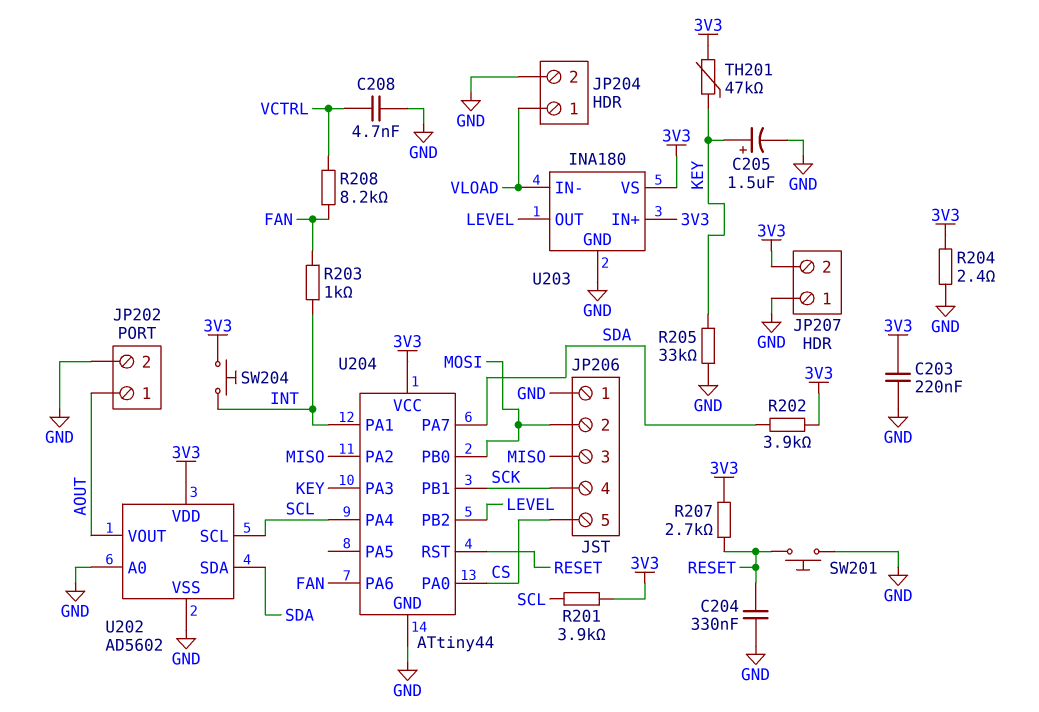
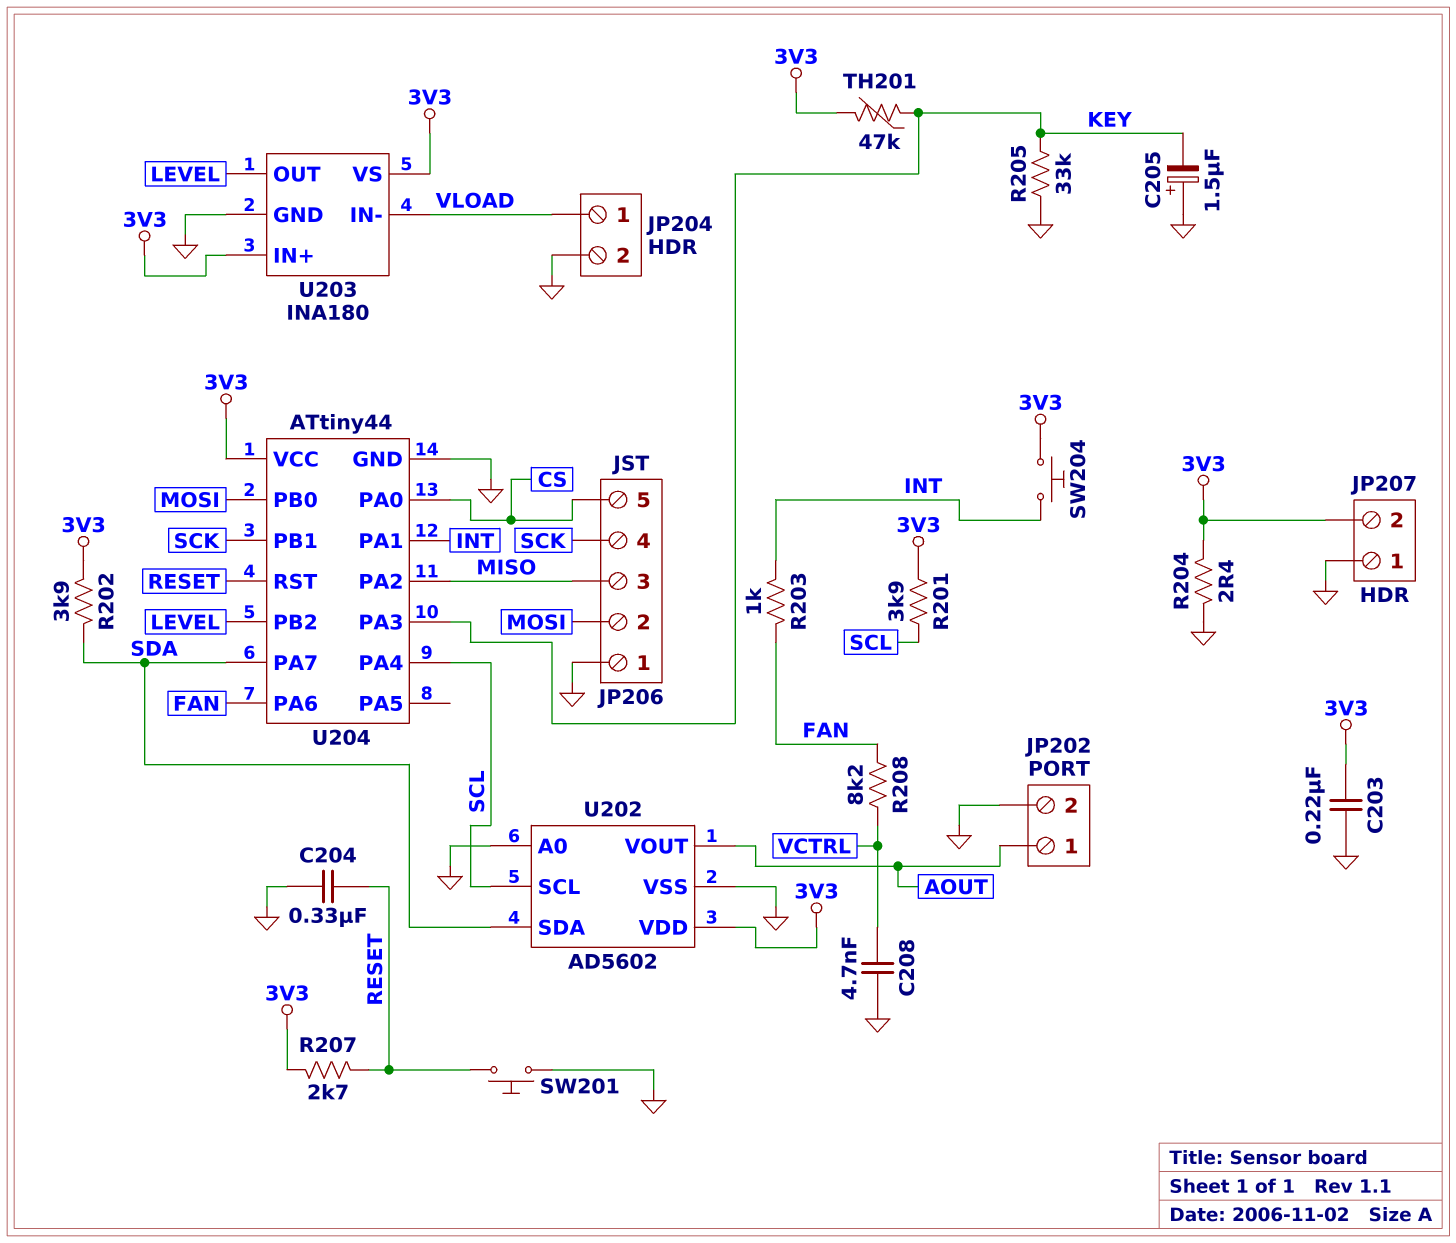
C205: 1.5uF (plus KEY, minus GND) -> 1.5uF (plus GND, minus KEY)

